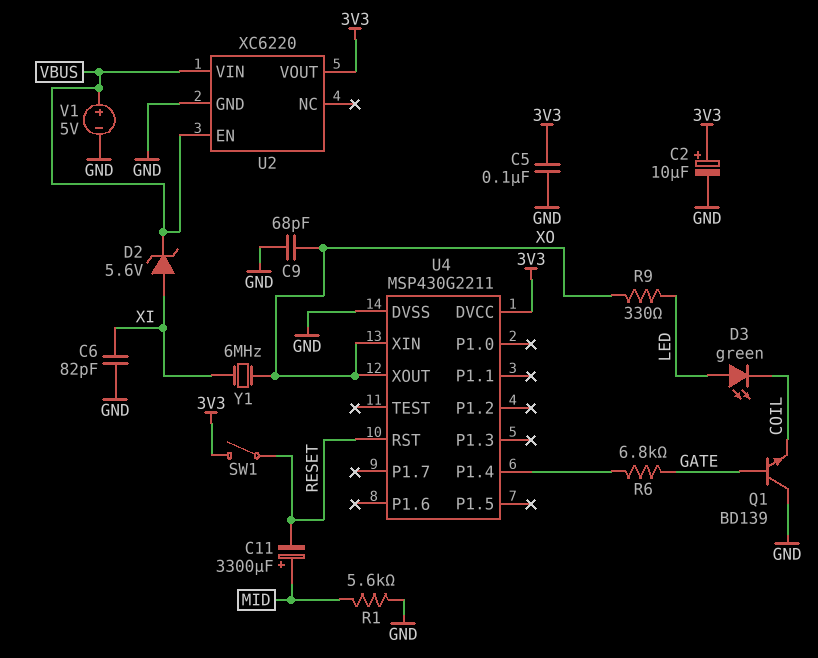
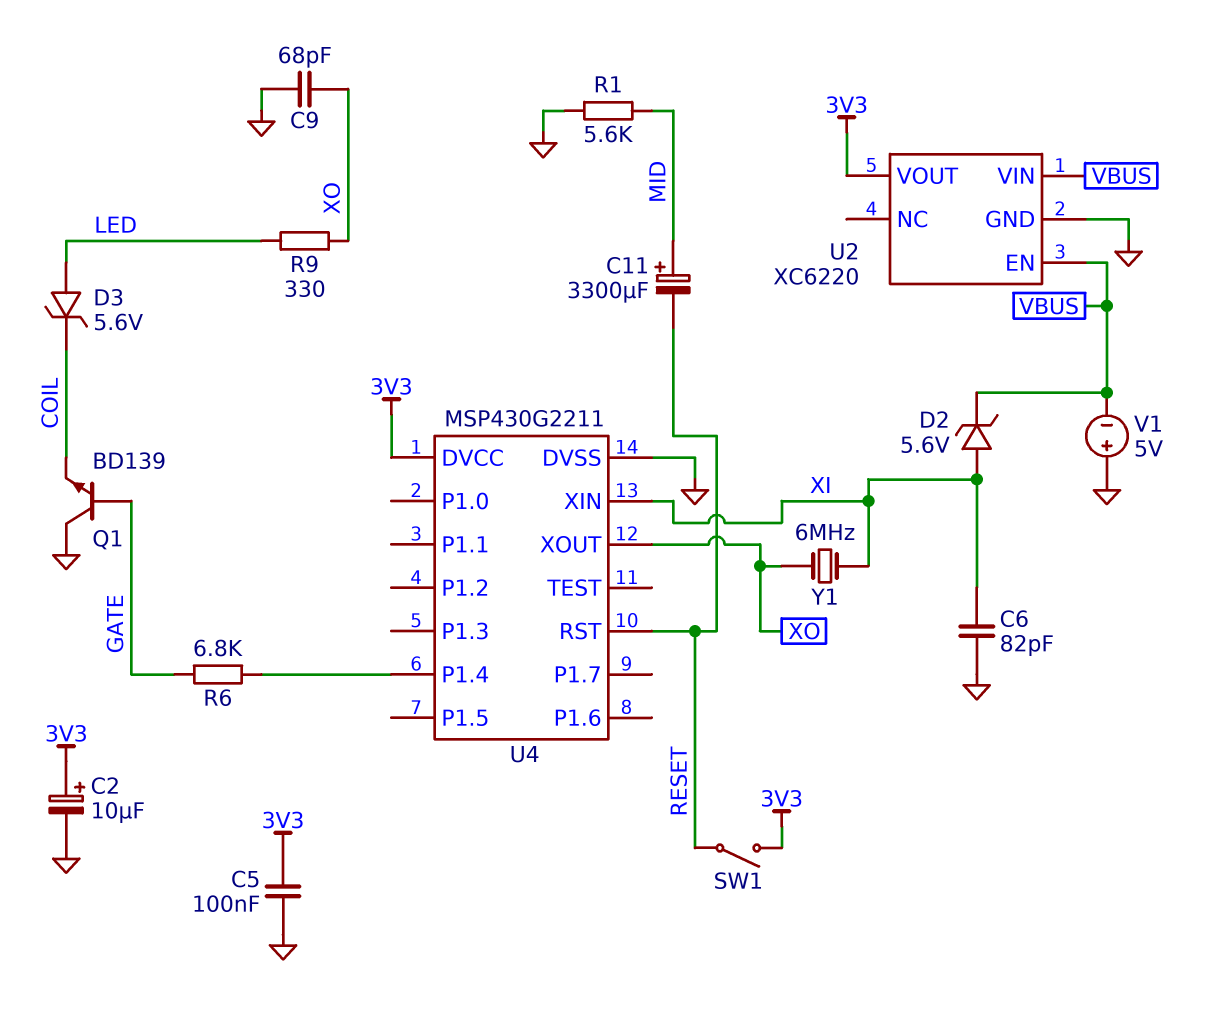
D3: LED green (A LED, K COIL) -> zener 5.6V (A LED, K COIL)
U4 pin XIN: XO -> XI
V1: 5V (plus VBUS, minus GND) -> 5V (plus GND, minus VBUS)

